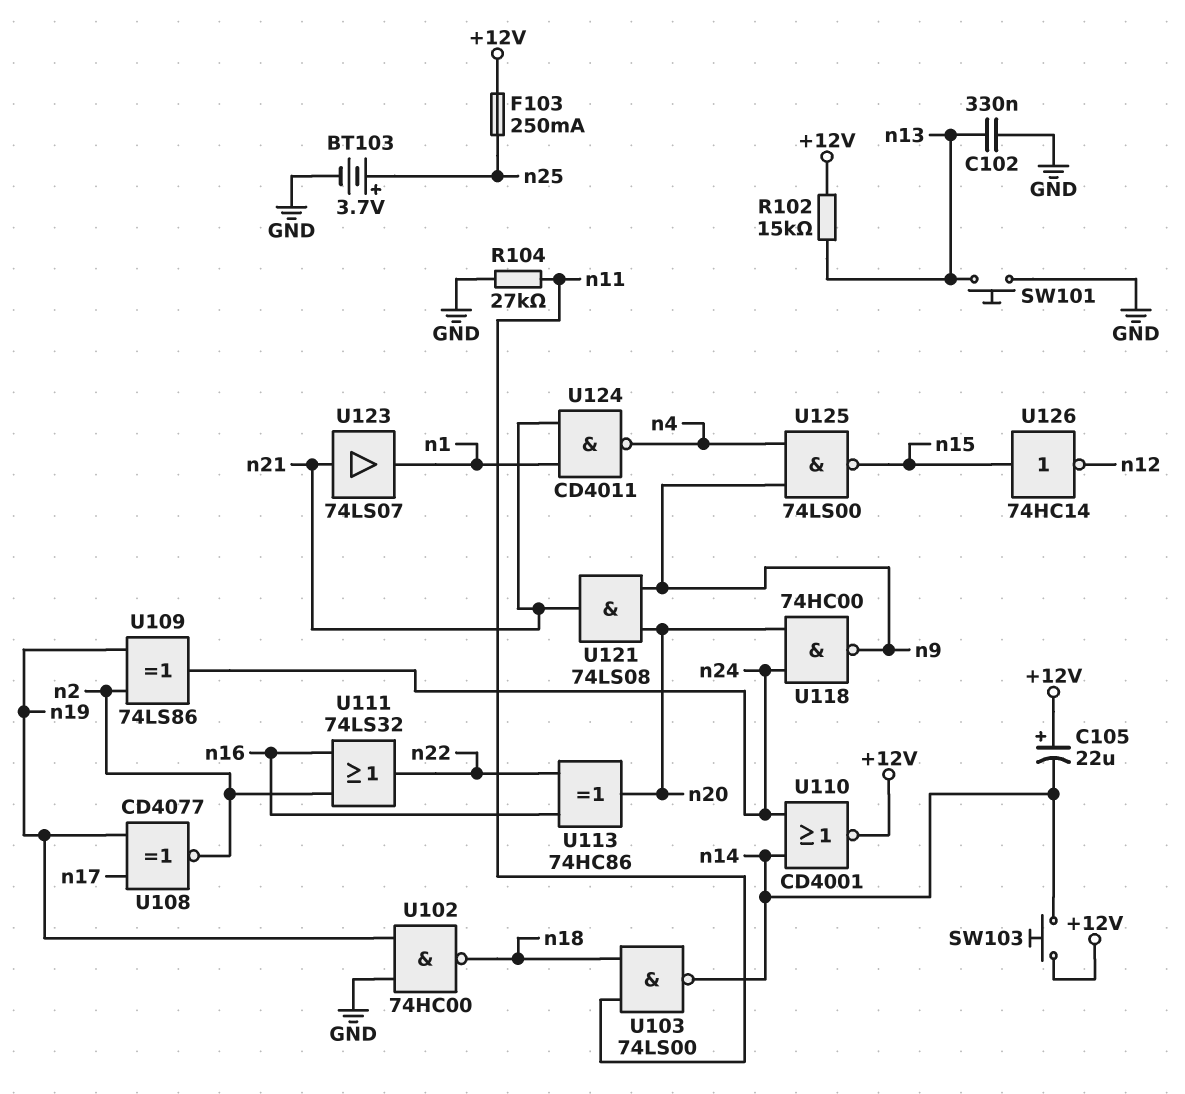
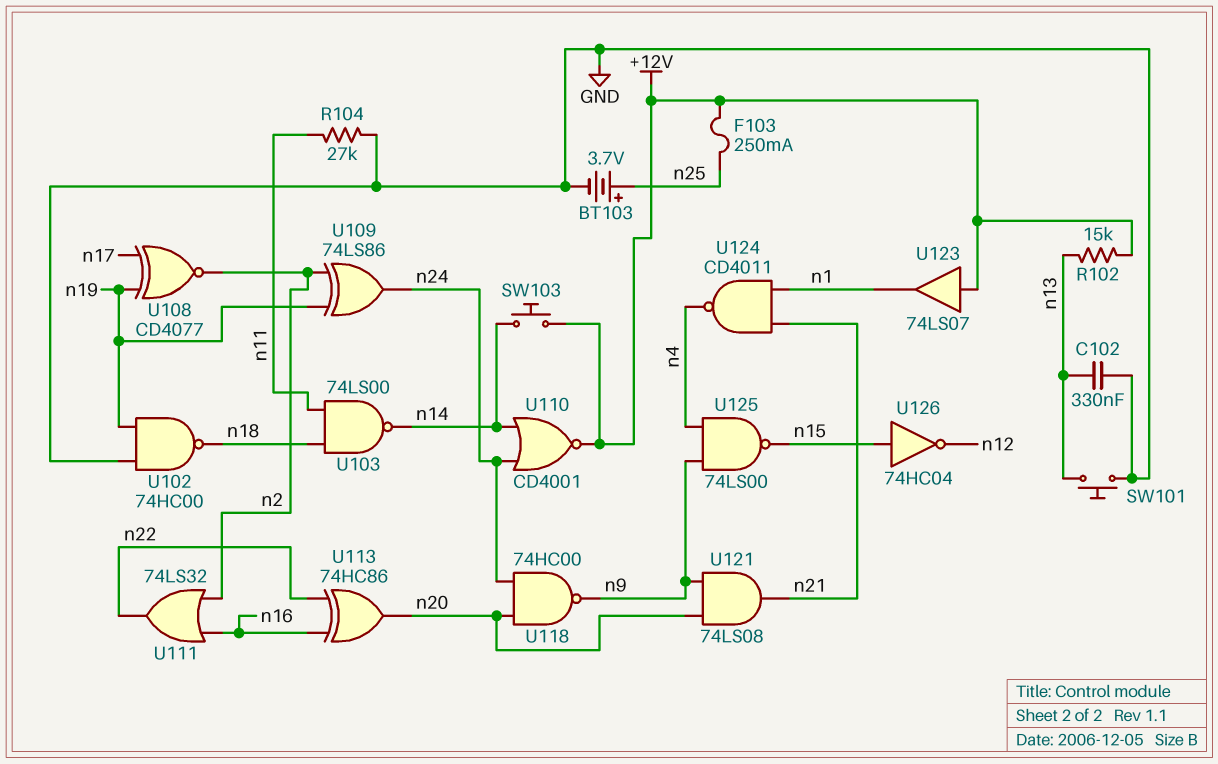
C105: 22uF (plus +12V, minus n14) -> none
U123: buffer 74LS07 (in n21, out n1) -> buffer 74LS07 (in +12V, out n1)
U126: NOT 74HC14 (in n15, out n12) -> NOT 74HC04 (in n15, out n12)

